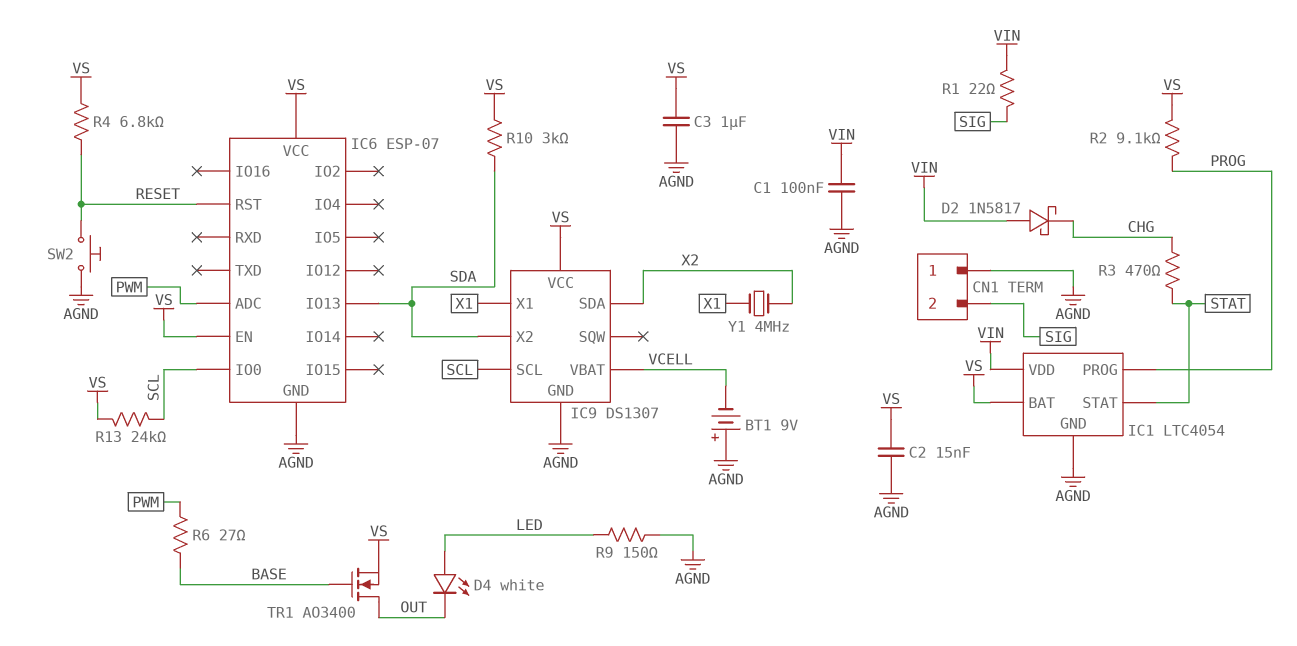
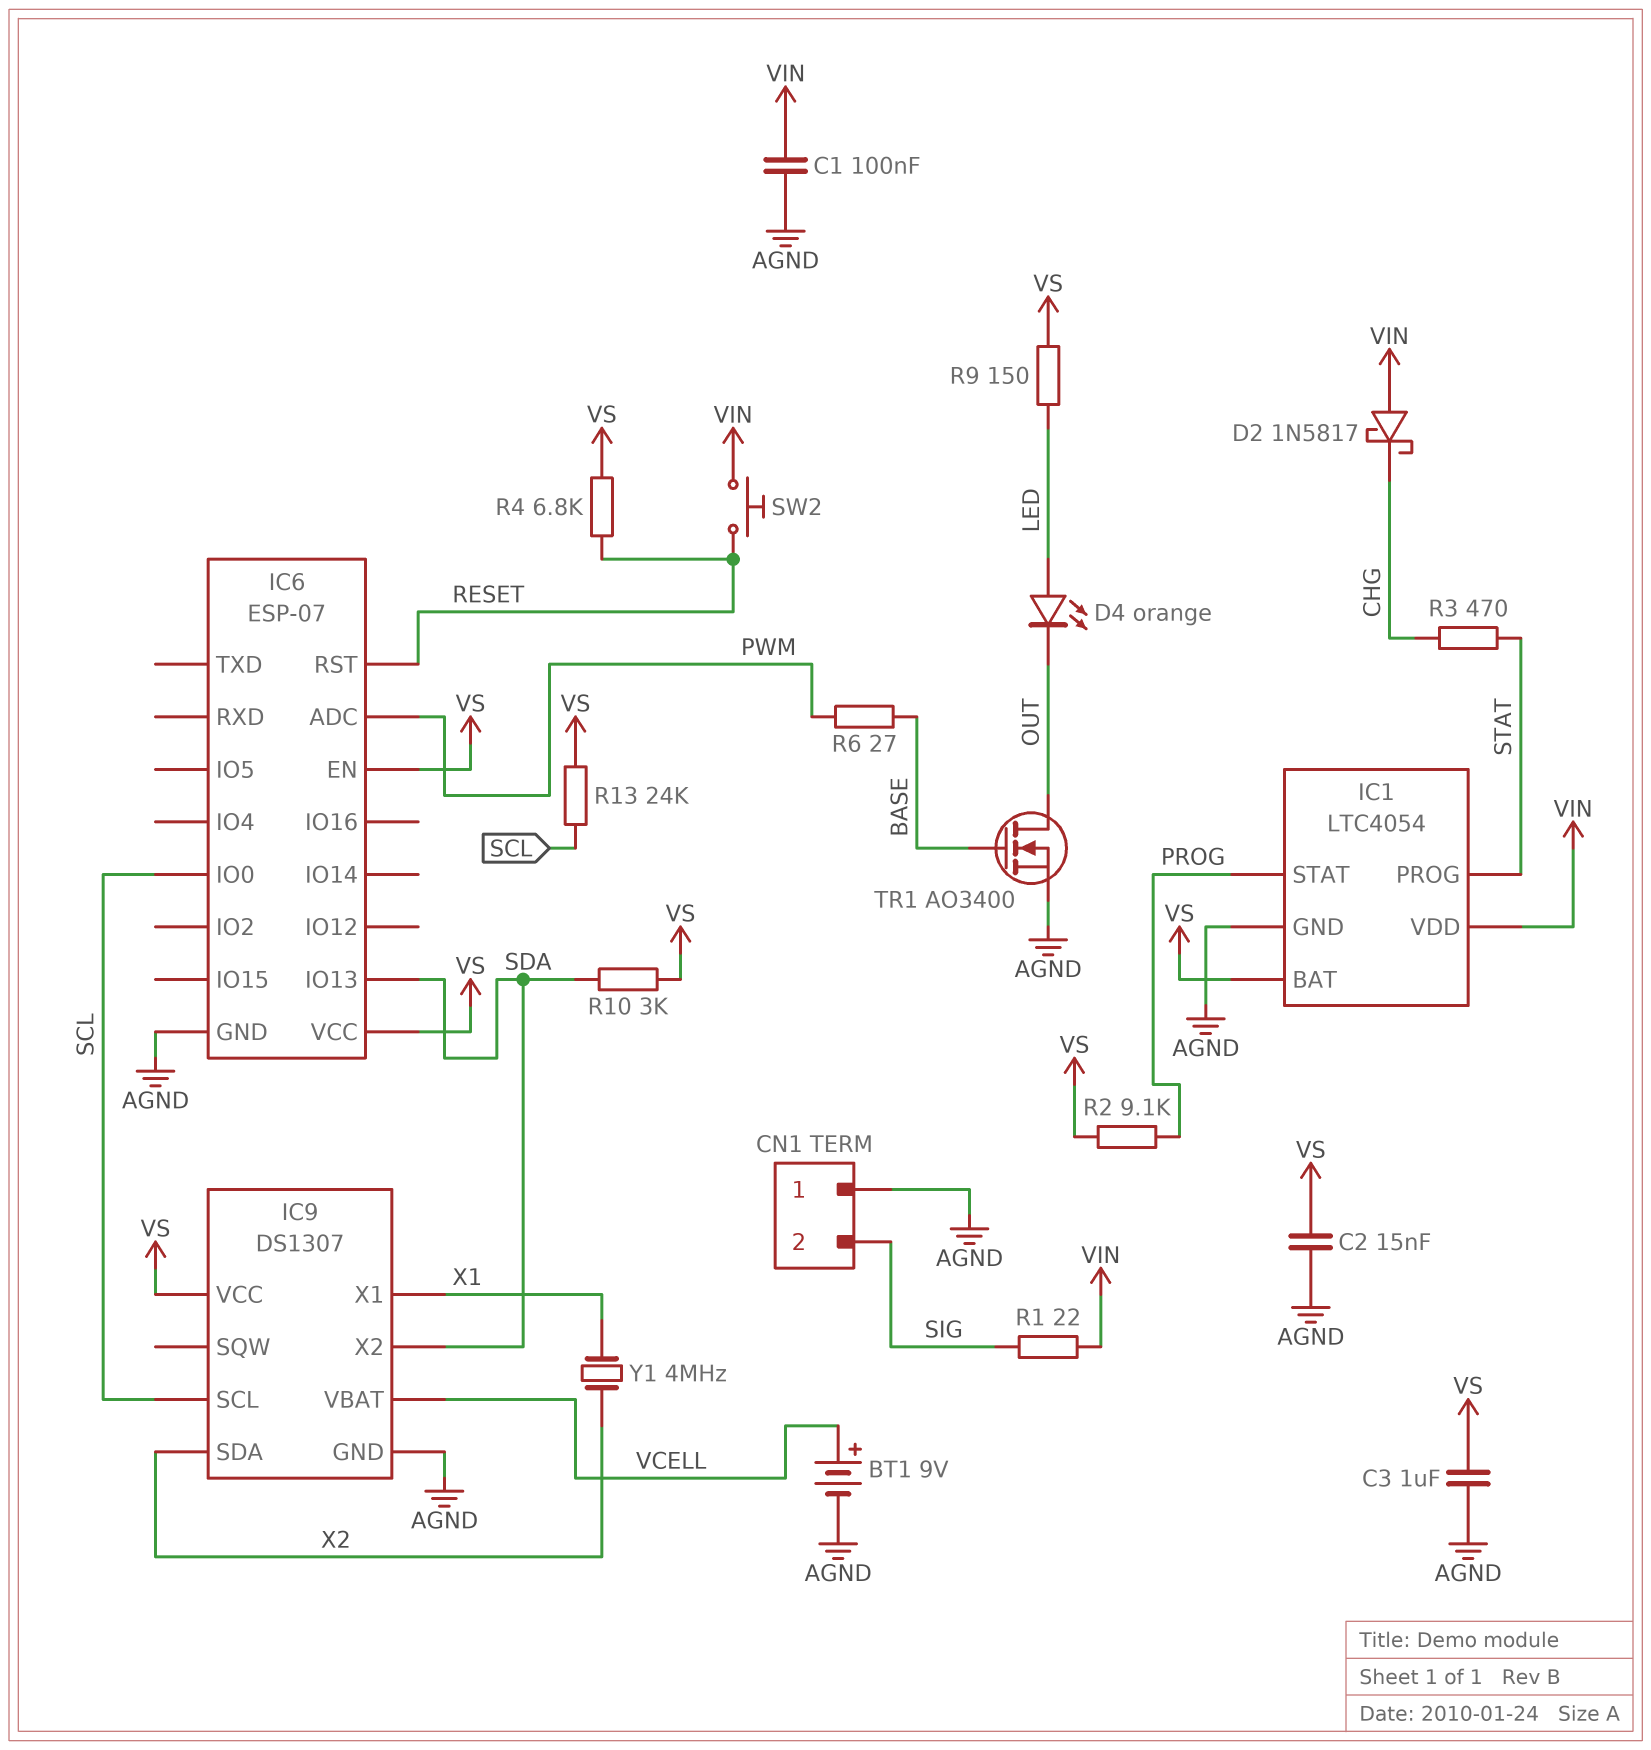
BT1: 9V (plus AGND, minus VCELL) -> 9V (plus VCELL, minus AGND)
D4: LED white (A LED, K OUT) -> LED orange (A LED, K OUT)
IC1 pin PROG: PROG -> STAT
IC1 pin STAT: STAT -> PROG
R9: 150 (AGND, LED) -> 150 (LED, VS)
SW2: button (AGND, RESET) -> button (RESET, VIN)
TR1: NMOS AO3400 (G BASE, D OUT, S VS) -> NMOS AO3400 (G BASE, D OUT, S AGND)

